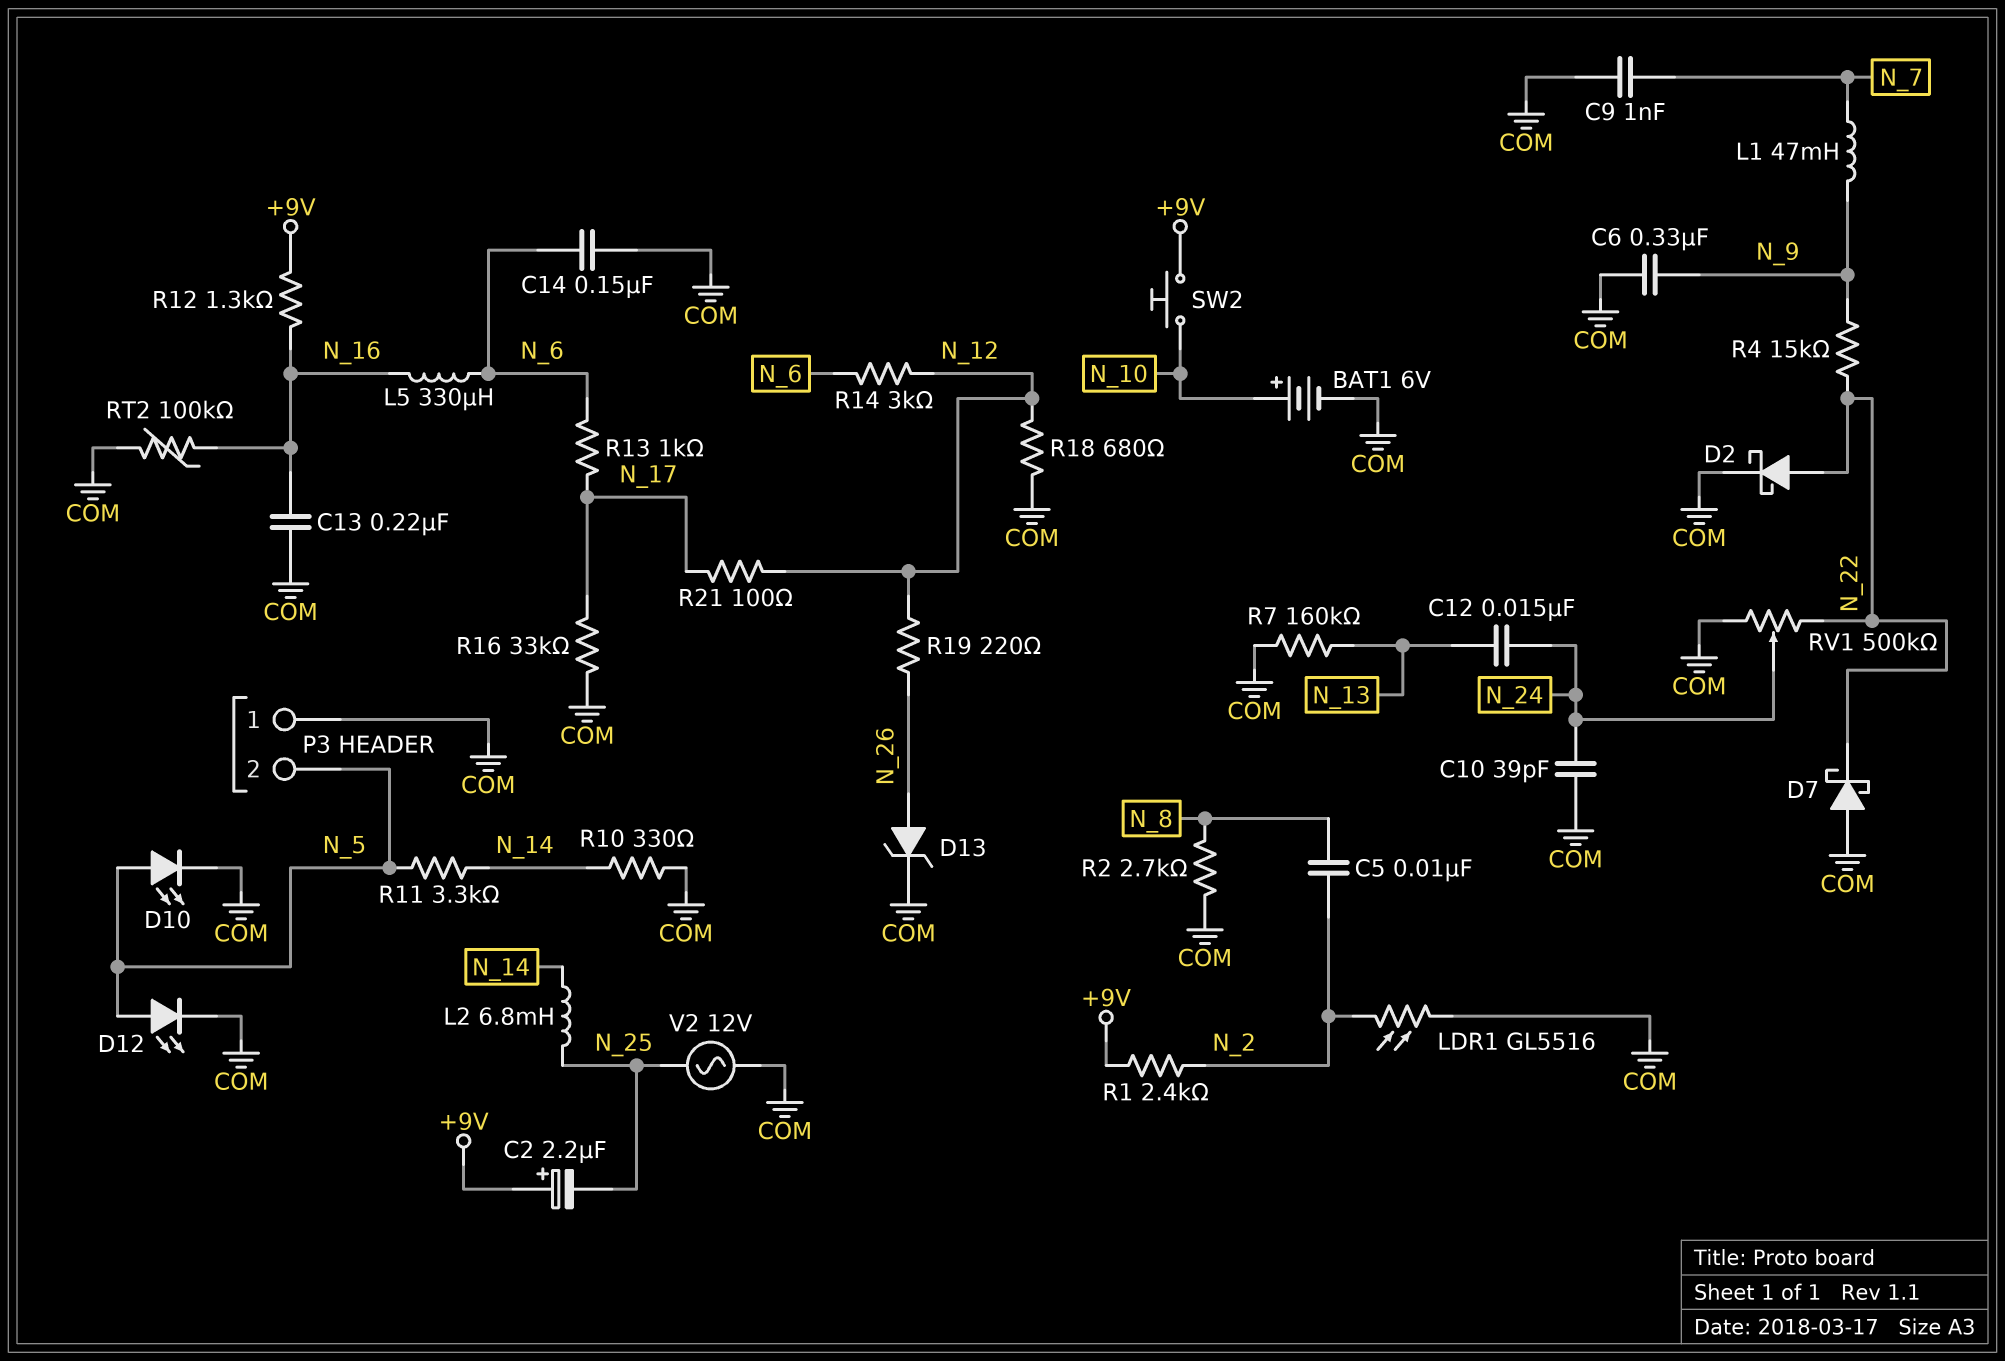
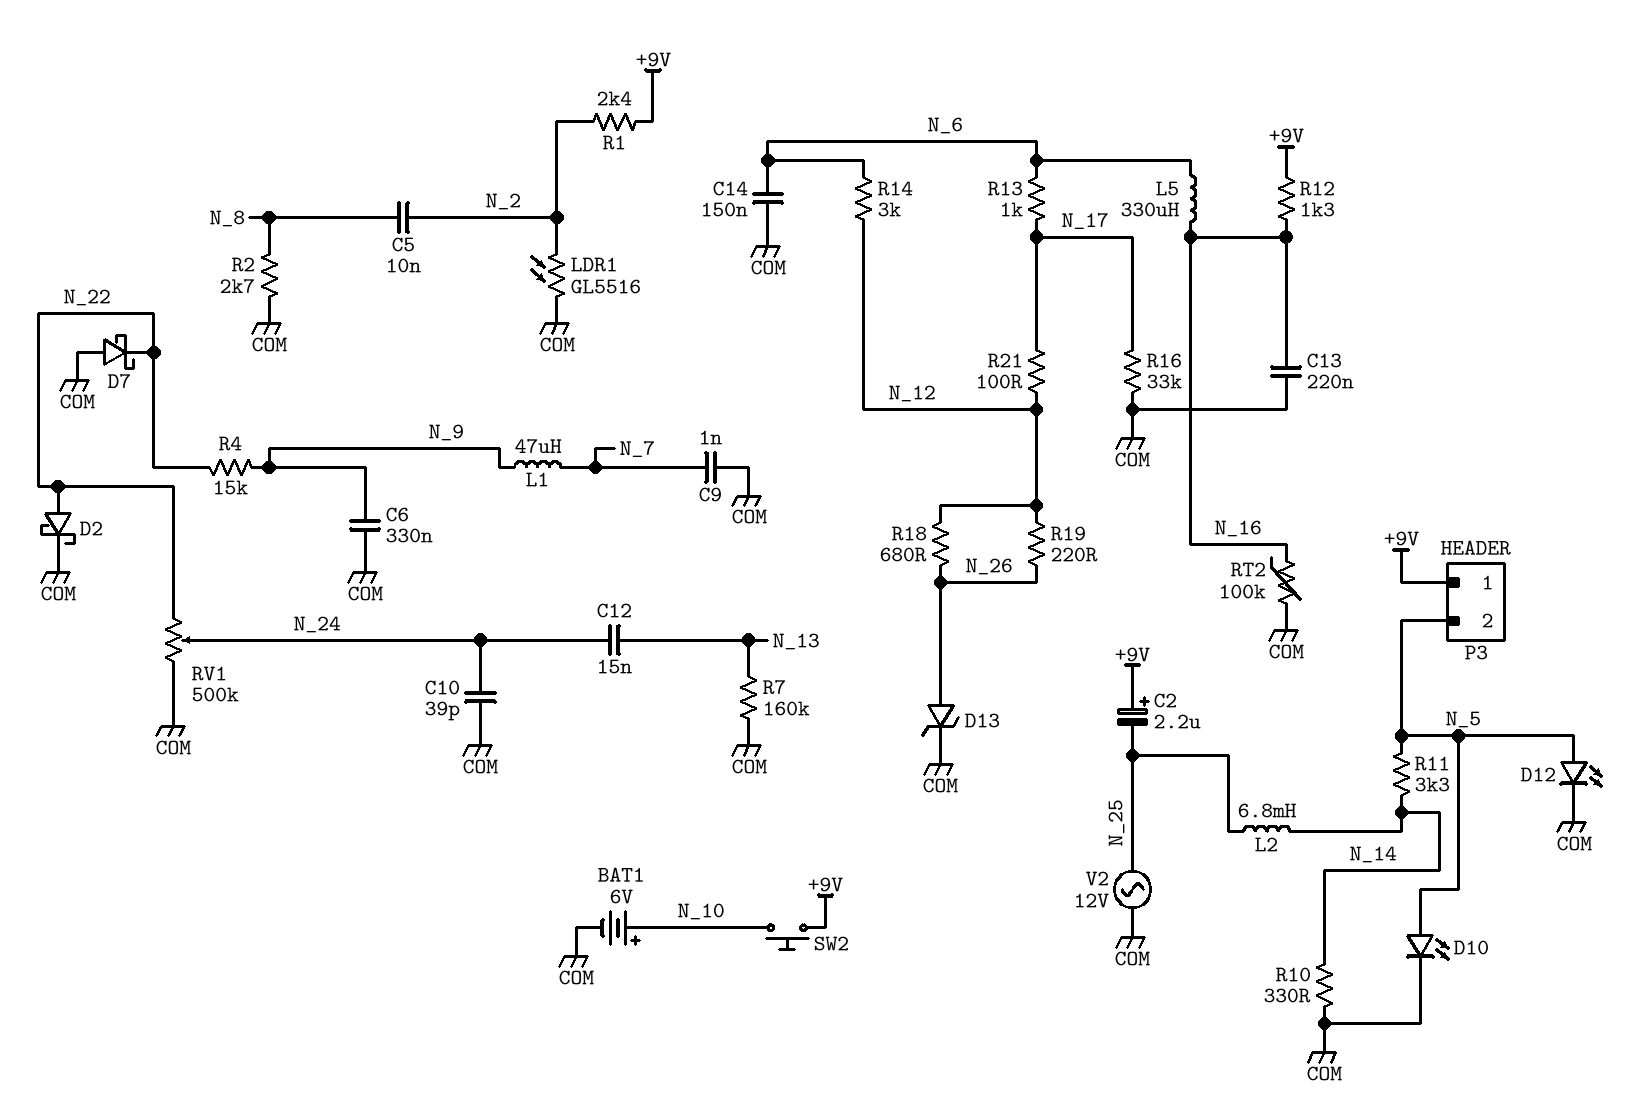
L1: 47mH (N_7, N_9) -> 47uH (N_7, N_9)
P3 pin 1: COM -> +9V
R18: 680 (COM, N_12) -> 680 (N_12, N_26)

